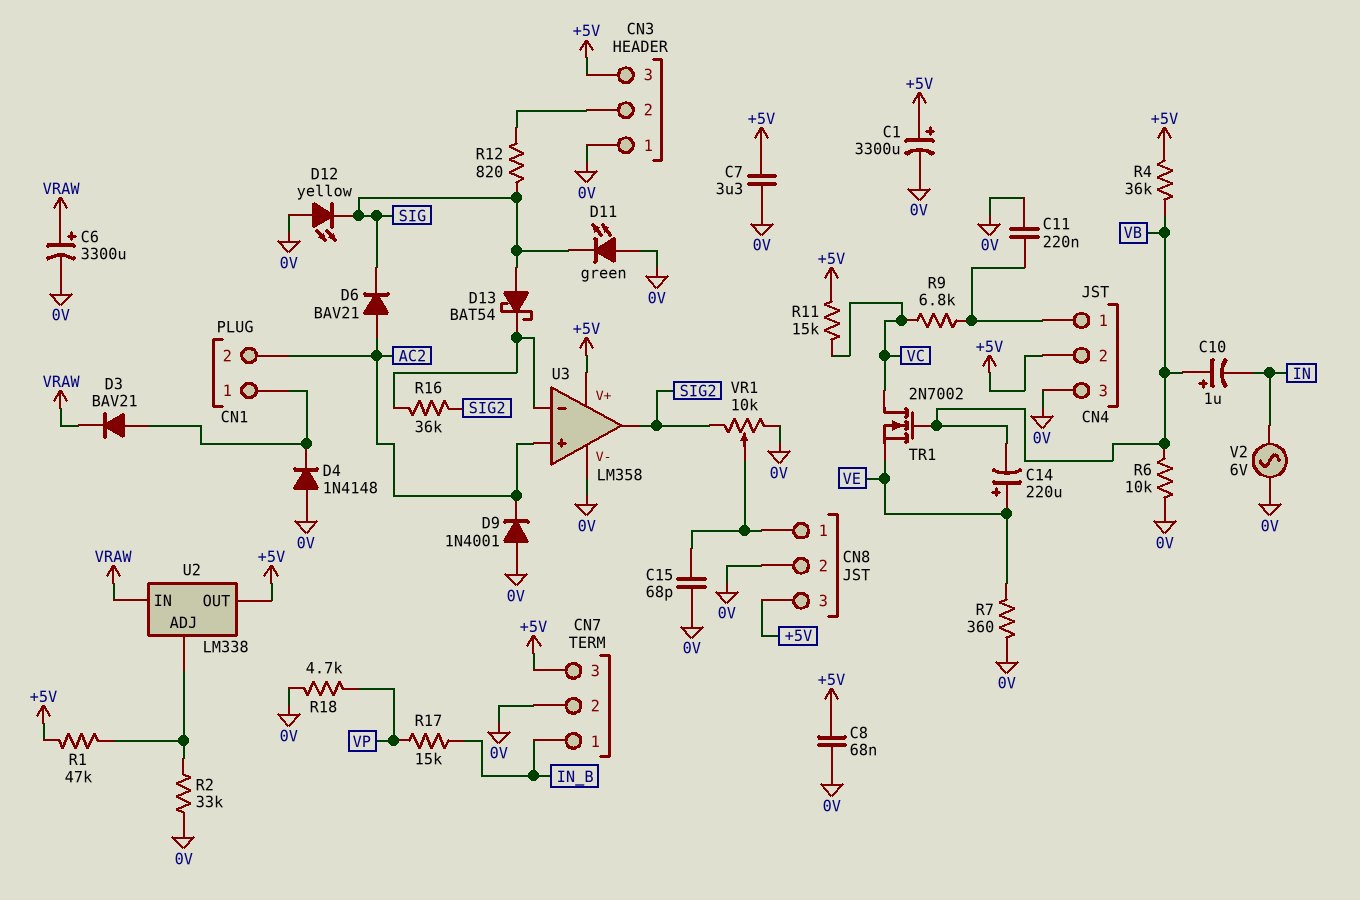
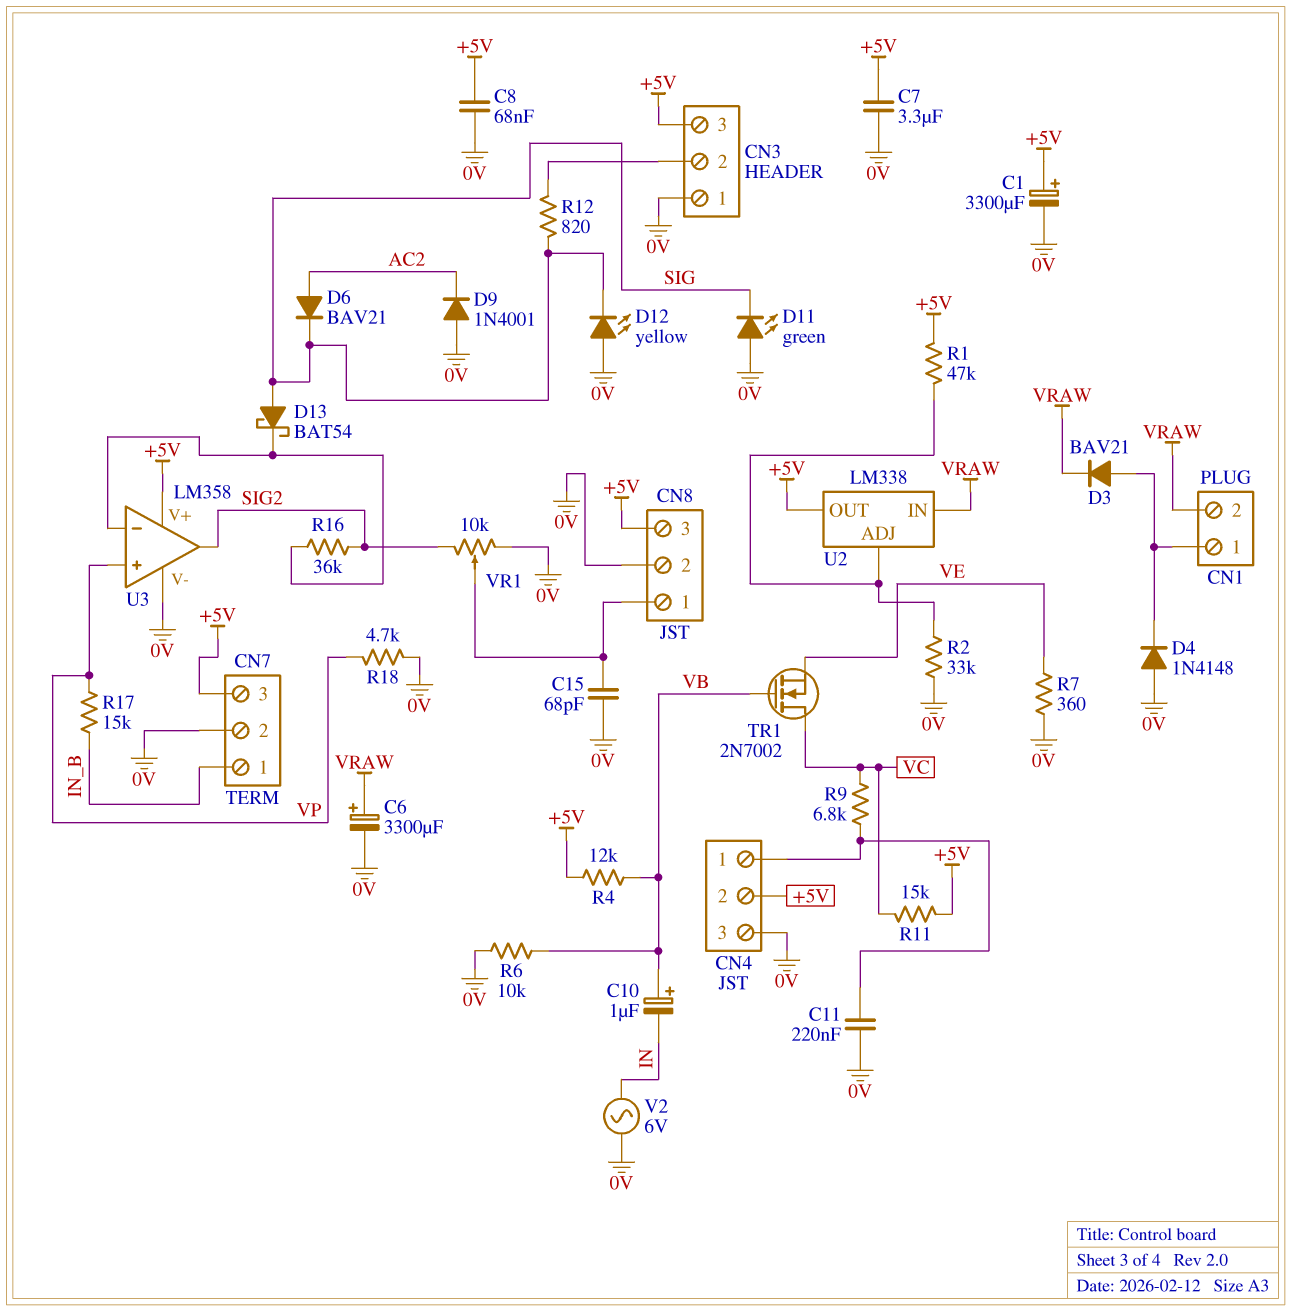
C14: 220uF (plus VE, minus VB) -> none
CN1 pin 2: AC2 -> VRAW
R4: 36k (+5V, VB) -> 12k (+5V, VB)
U3 pin in+: AC2 -> VP

